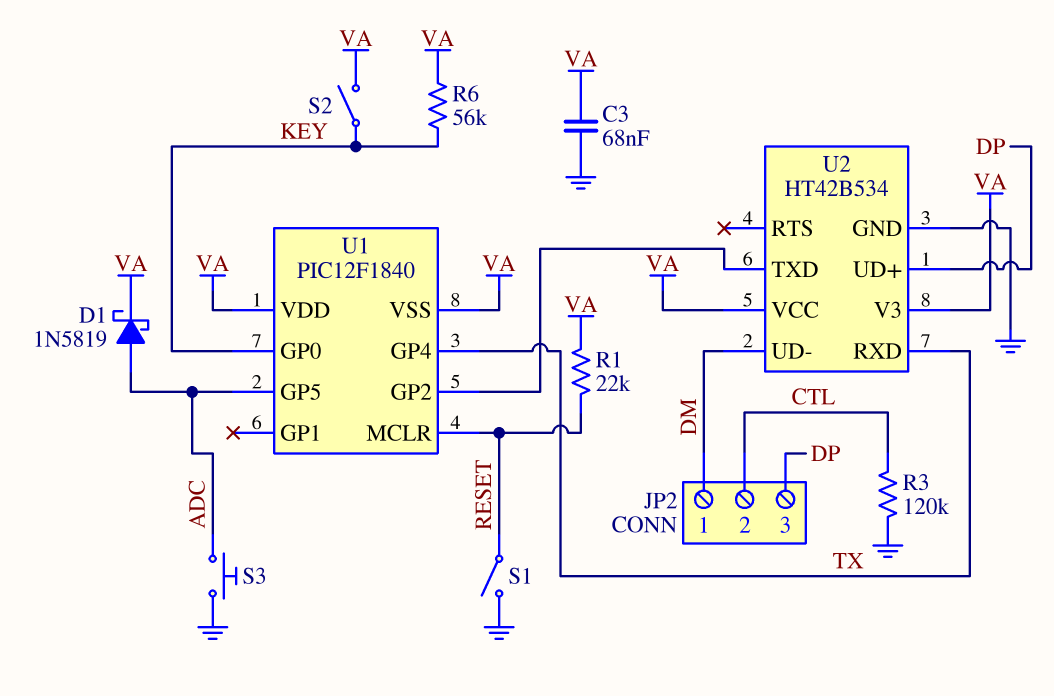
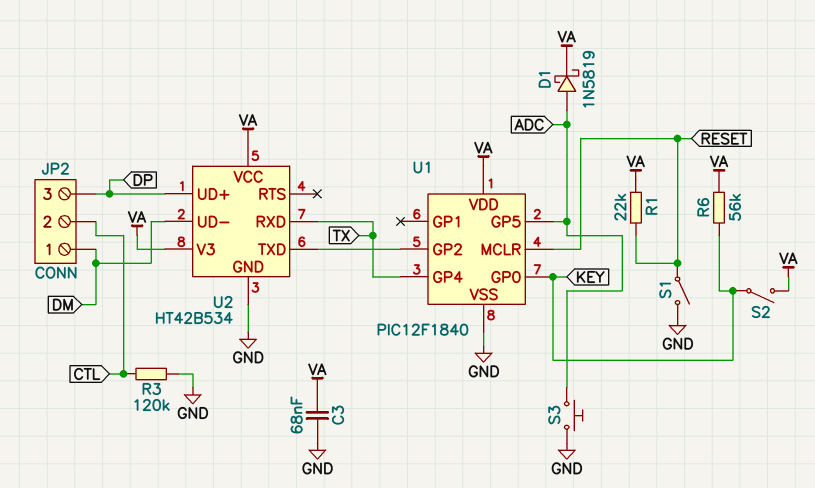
U1 pin VSS: VA -> GND

